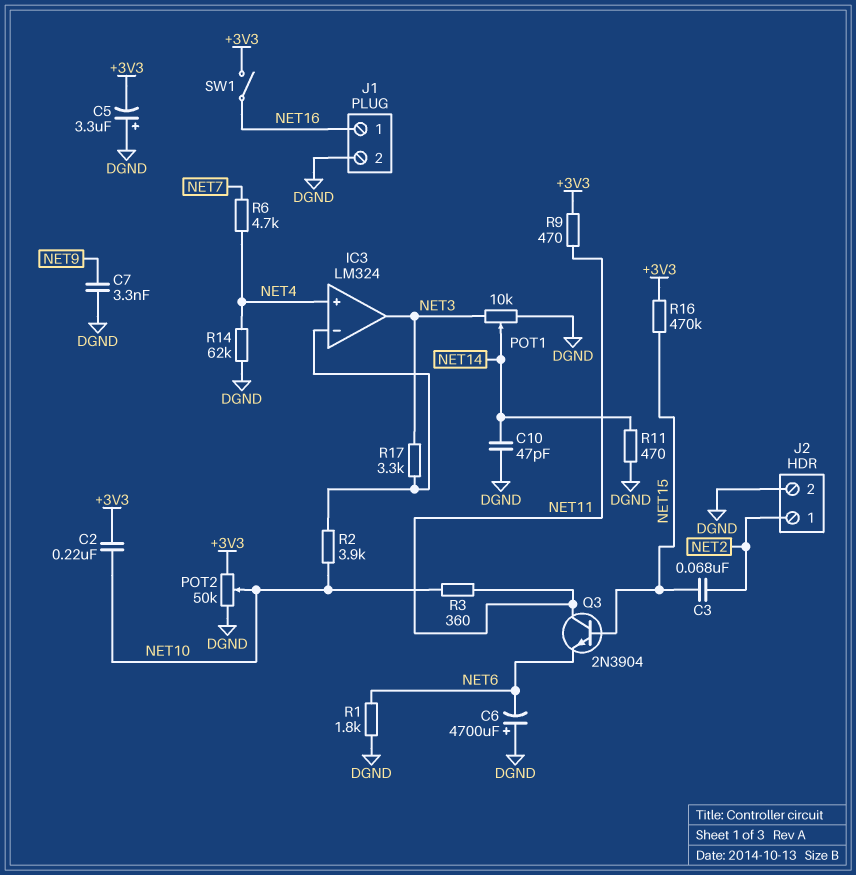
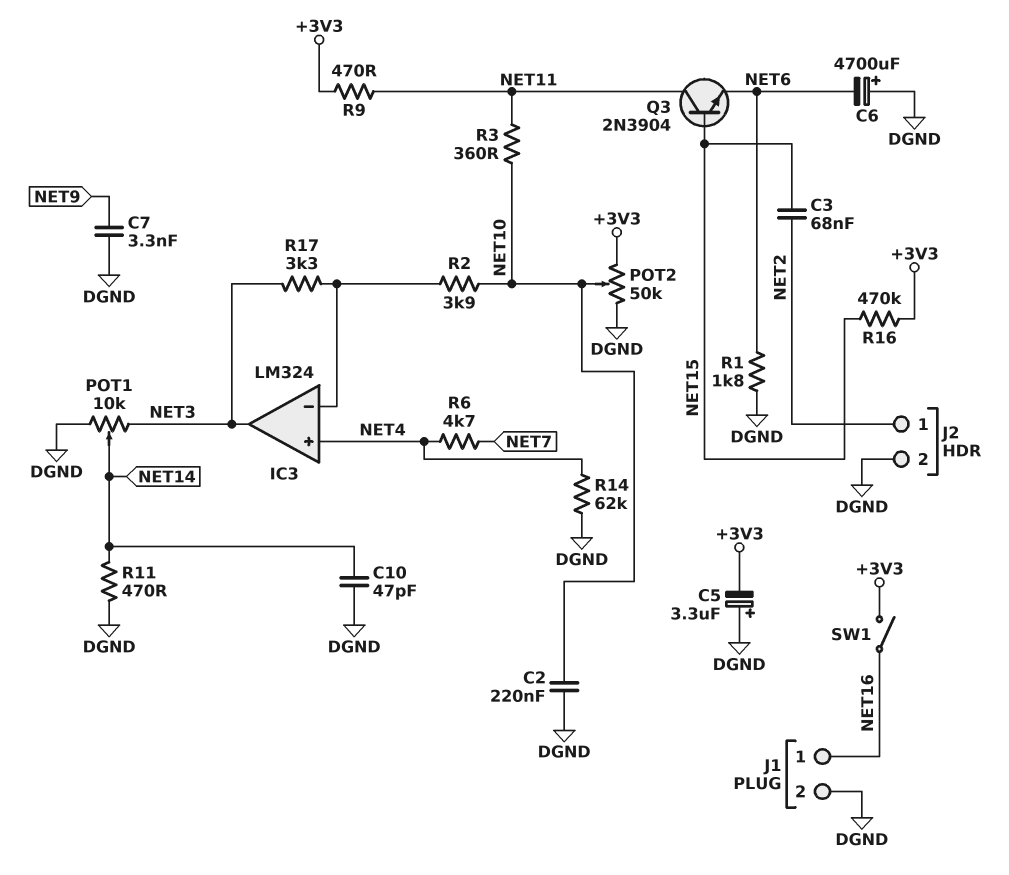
C2: 220nF (+3V3, NET10) -> 220nF (DGND, NET10)

